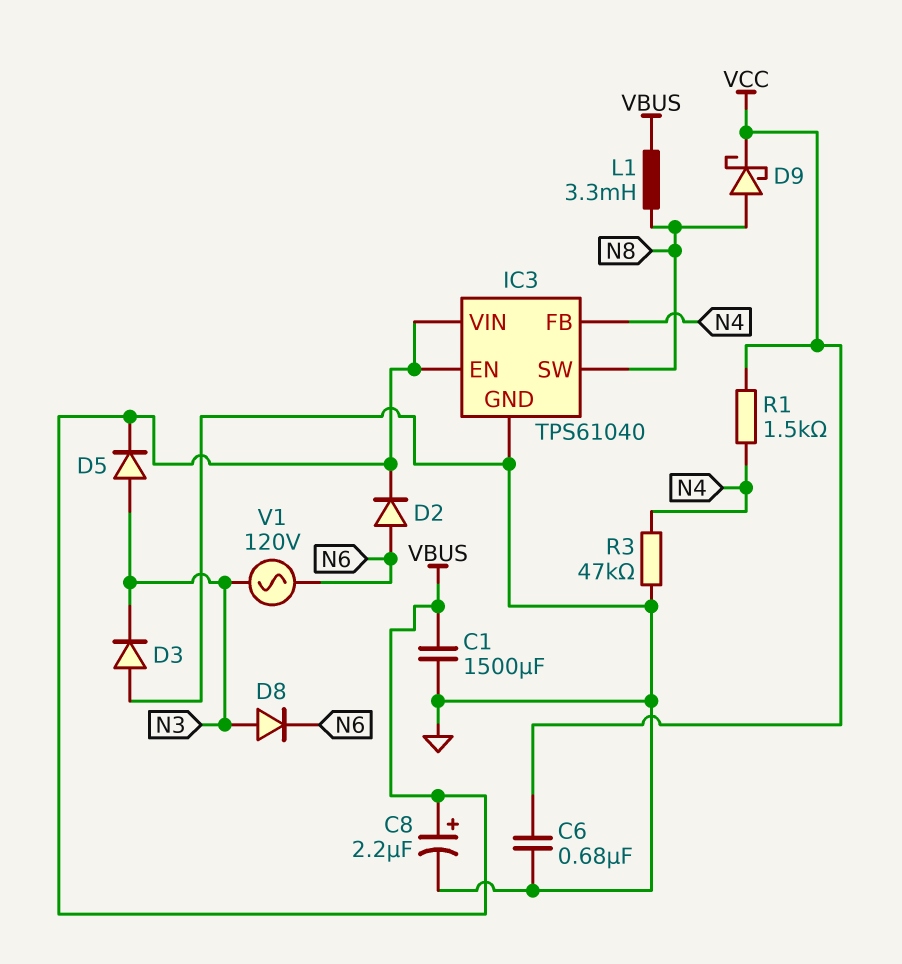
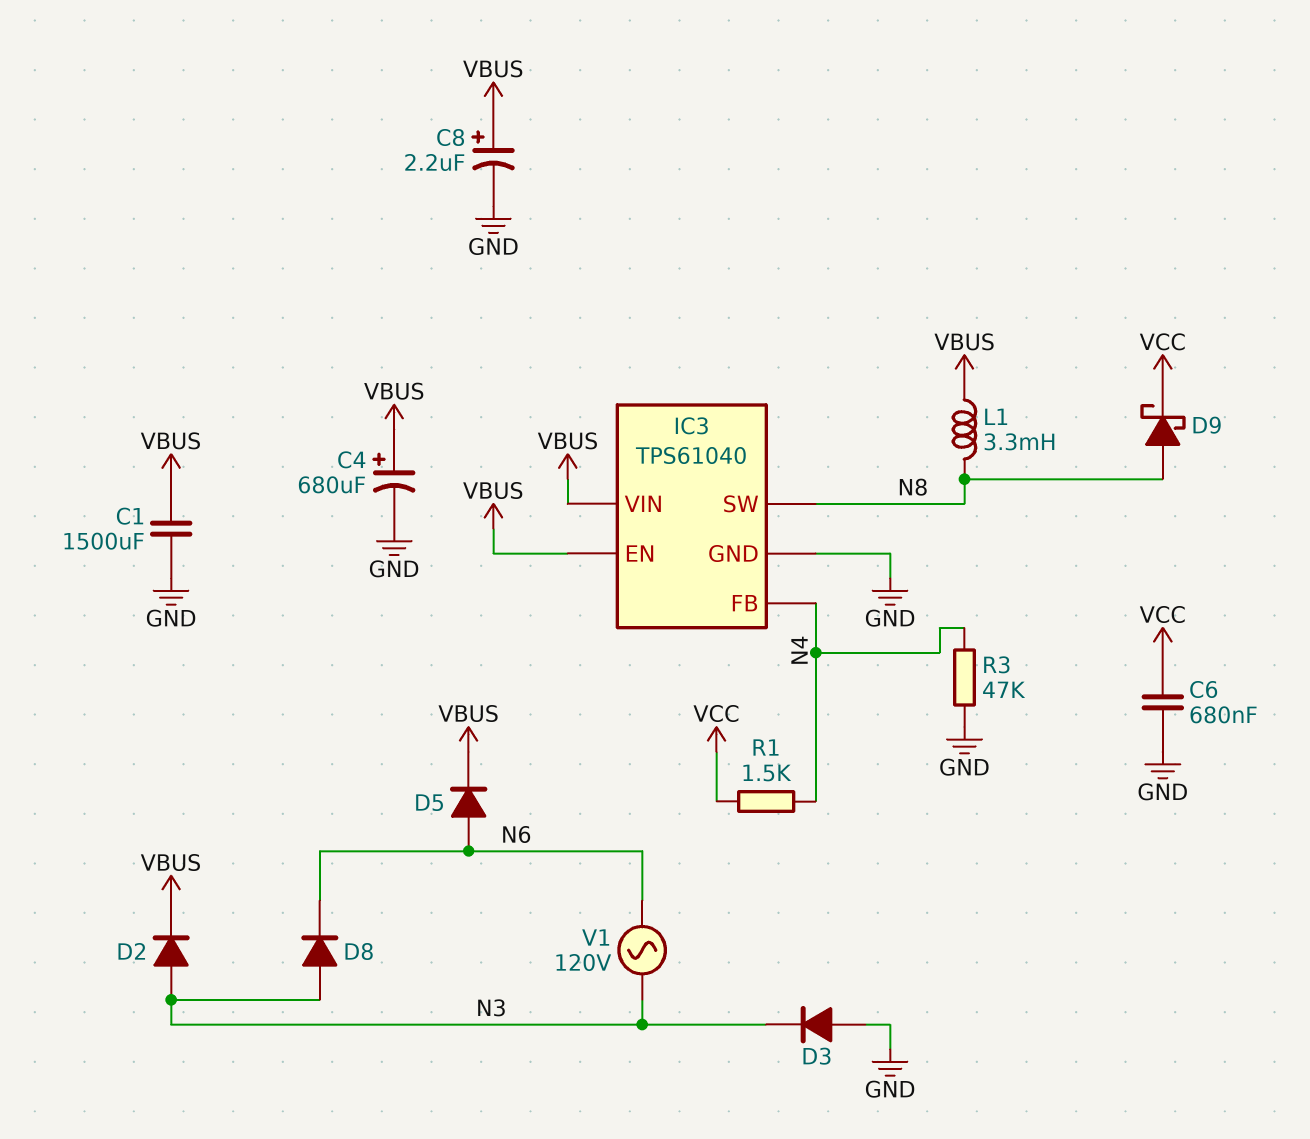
C4: none -> 680uF (plus VBUS, minus GND)
D2: diode (A N6, K VBUS) -> diode (A N3, K VBUS)
D5: diode (A N3, K VBUS) -> diode (A N6, K VBUS)

